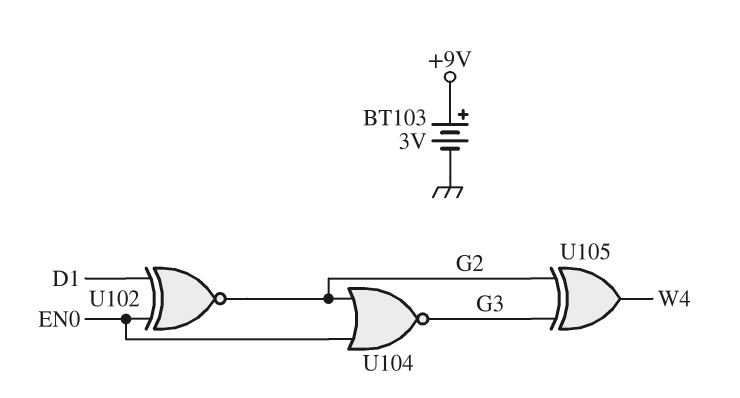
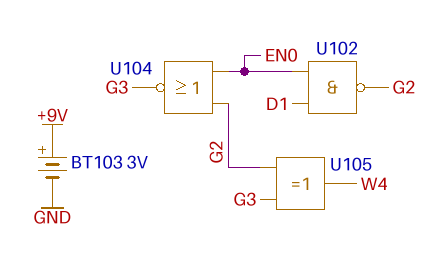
U102: XNOR (in D1, in EN0, out G2) -> NAND (in D1, in EN0, out G2)

